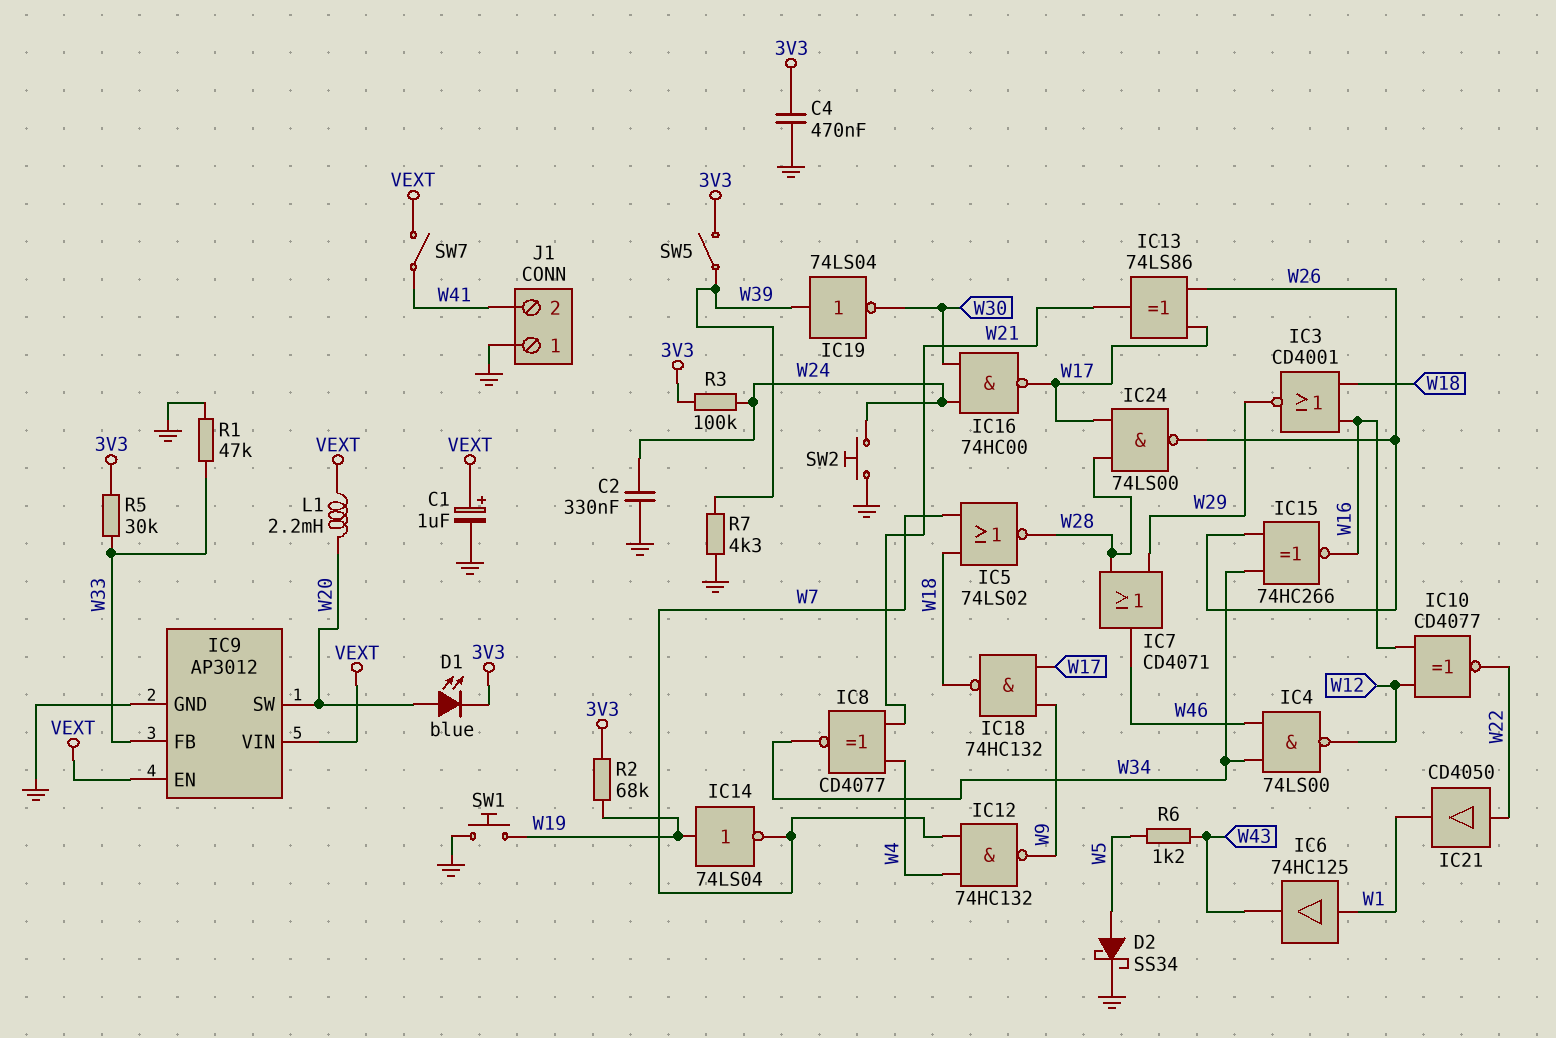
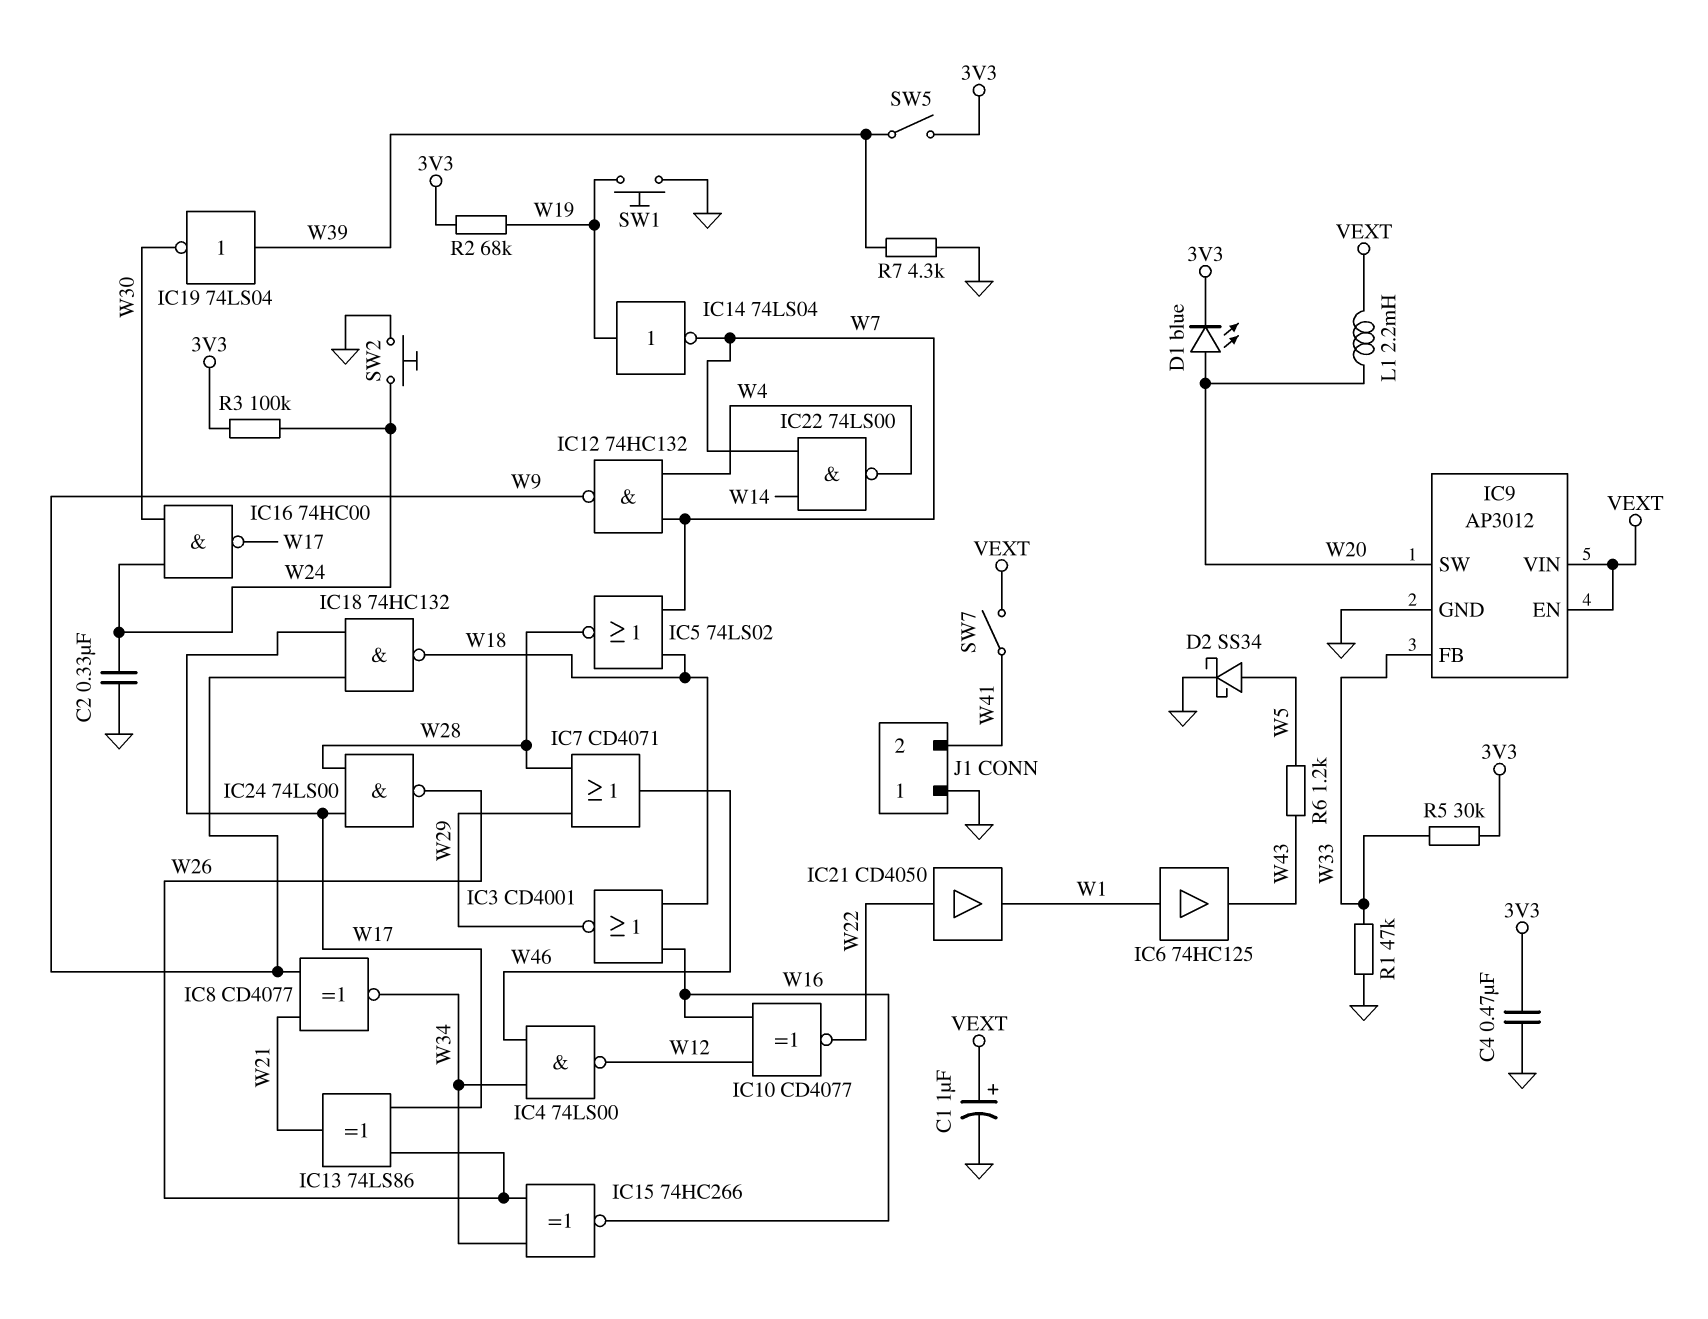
IC8: XNOR CD4077 (in W4, in W21, out W34) -> XNOR CD4077 (in W9, in W21, out W34)
IC22: none -> NAND 74LS00 (in W7, in W14, out W4)

